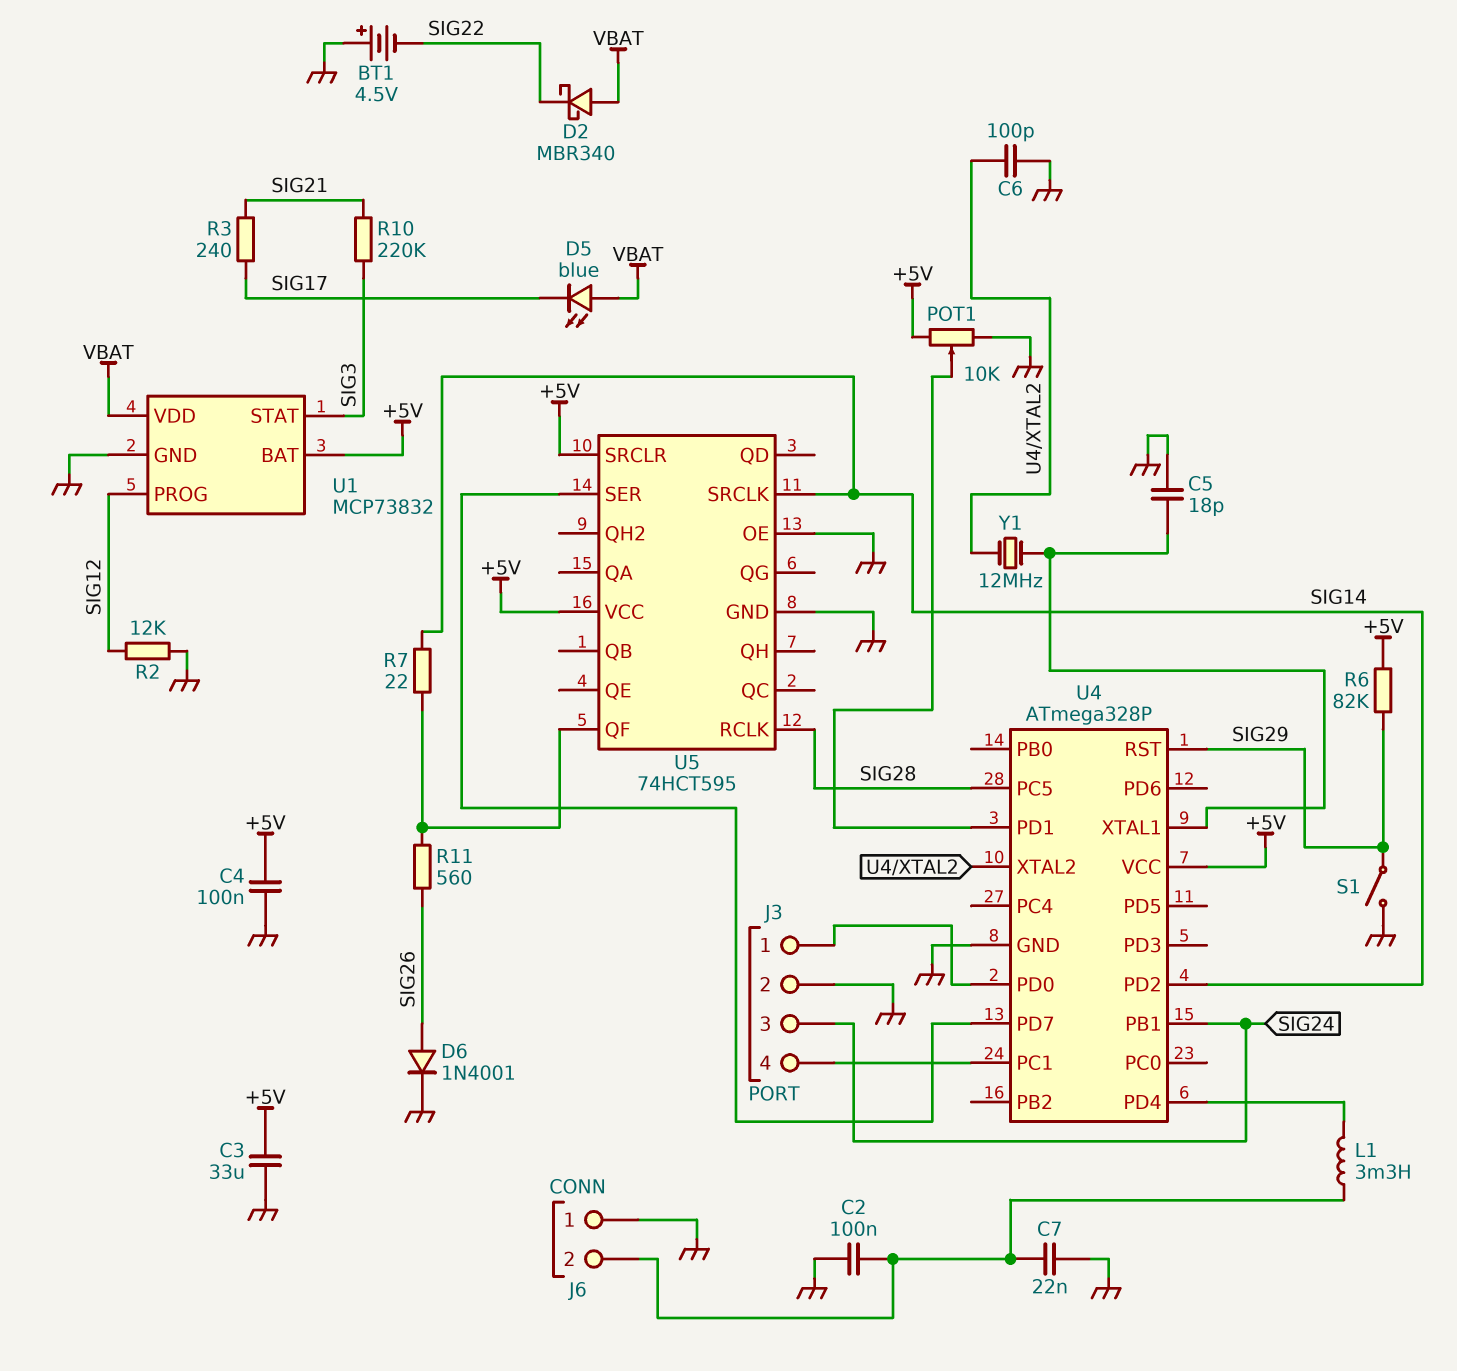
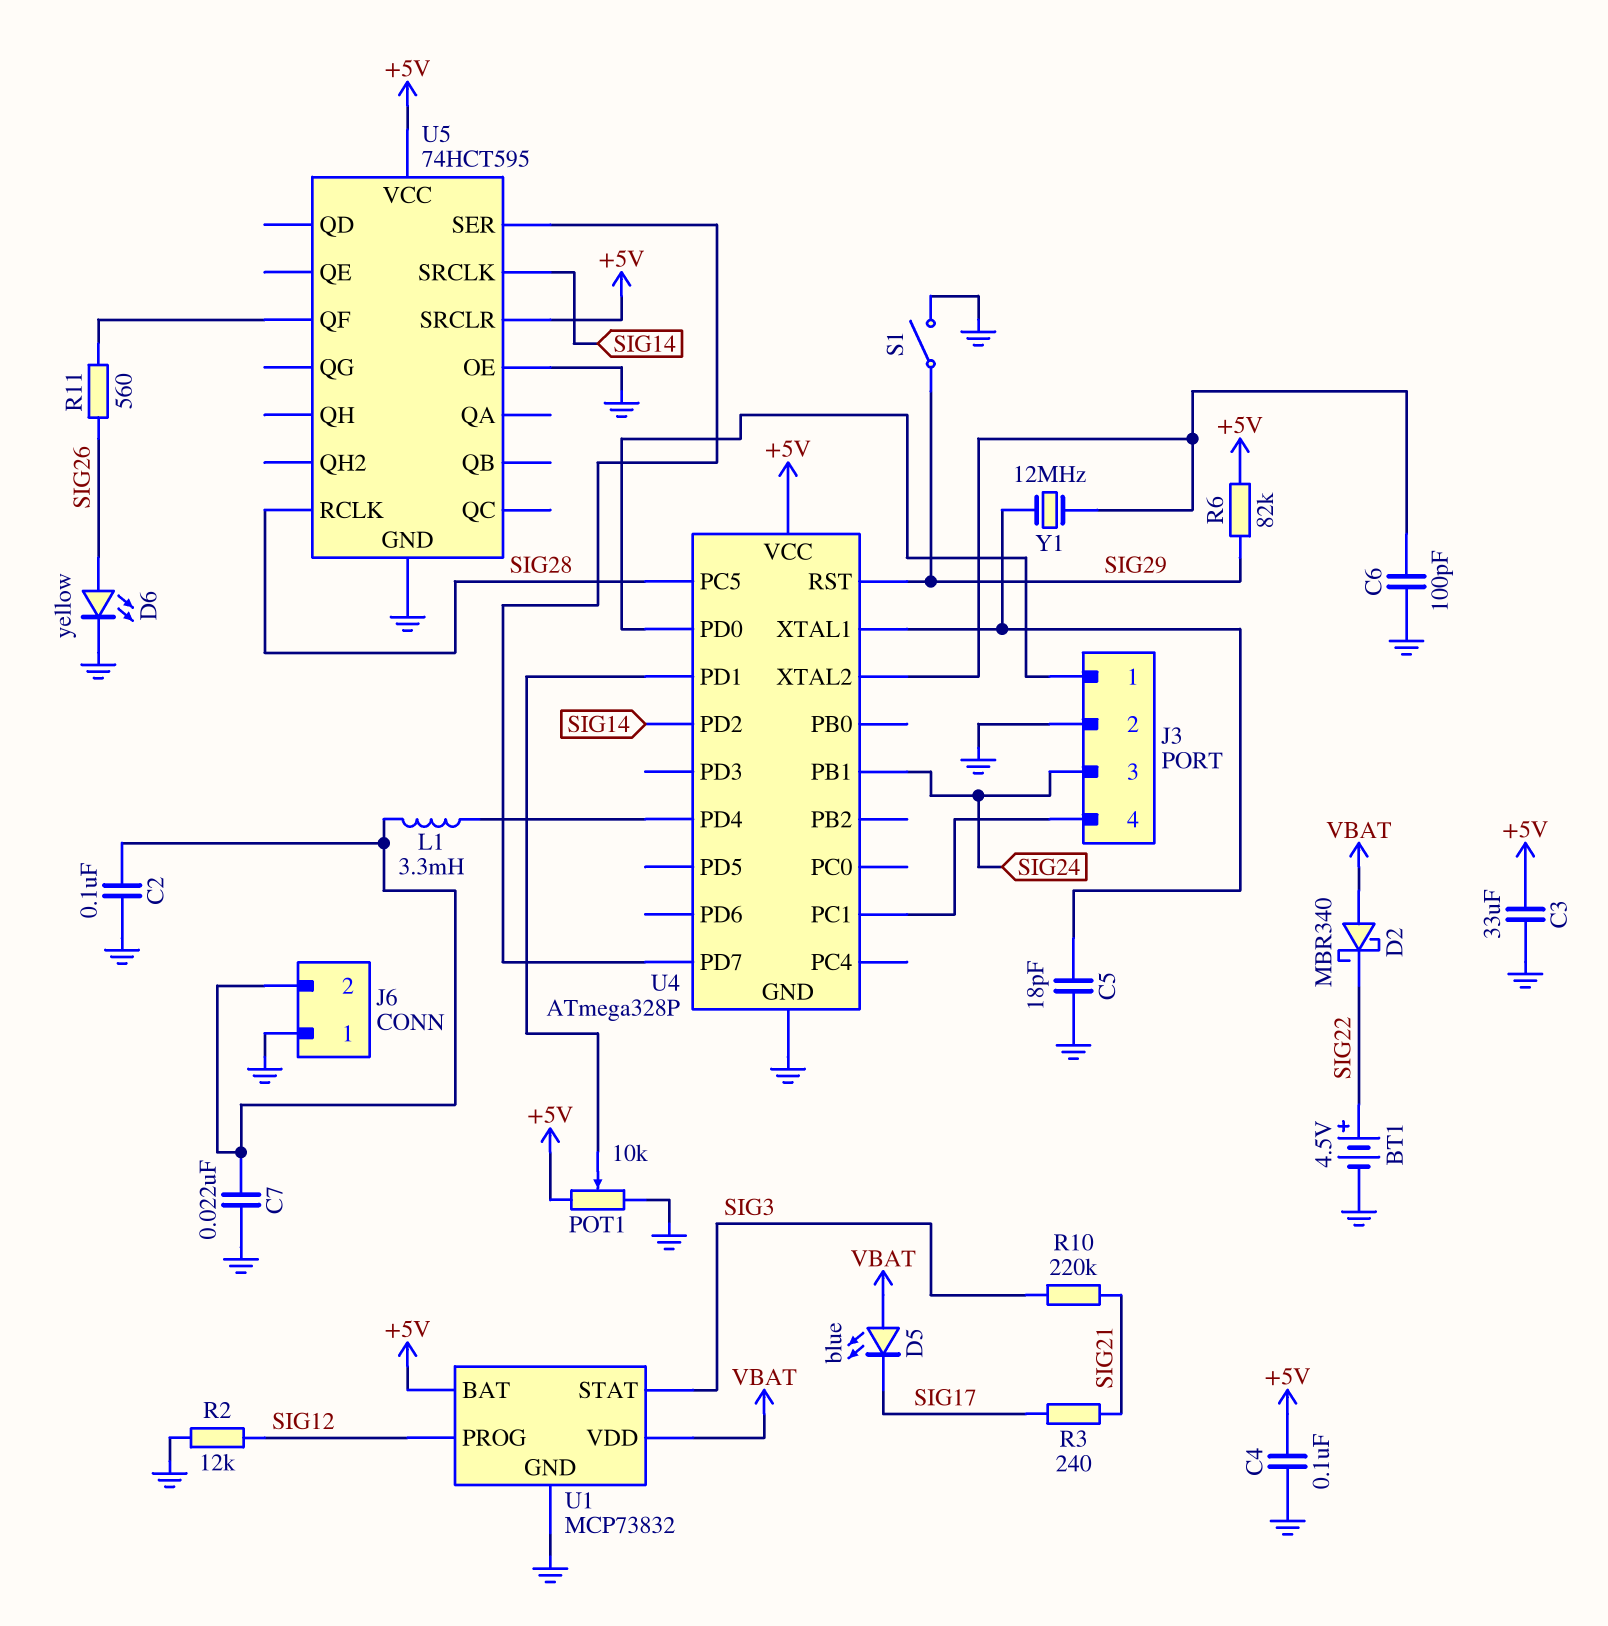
BT1: 4.5V (plus GND, minus SIG22) -> 4.5V (plus SIG22, minus GND)
D6: diode 1N4001 (A SIG26, K GND) -> LED yellow (A SIG26, K GND)
R7: 22 (SIG14, U5/QF) -> none

